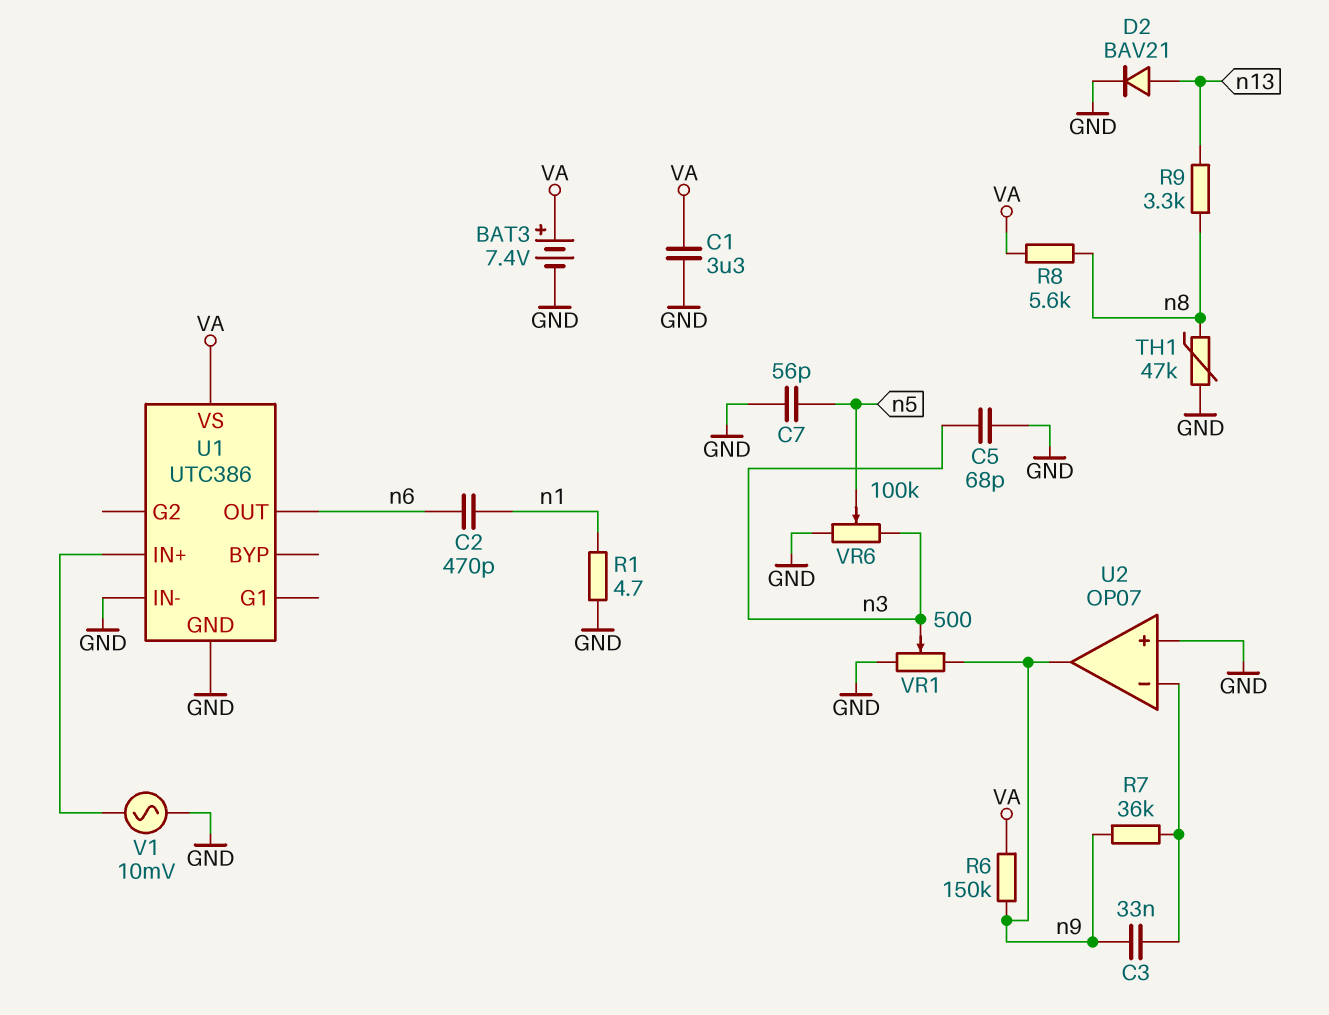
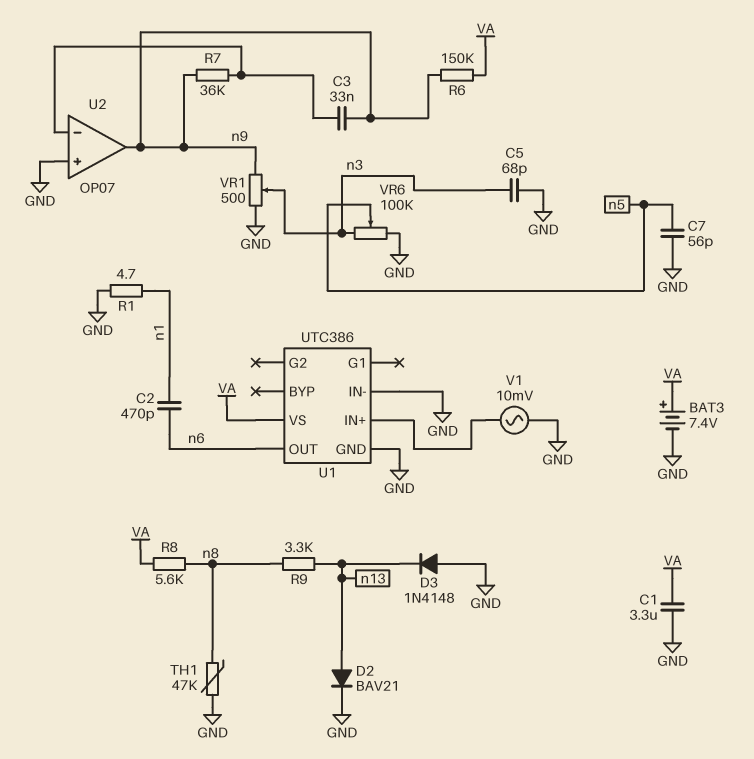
D3: none -> diode 1N4148 (A GND, K n13)

